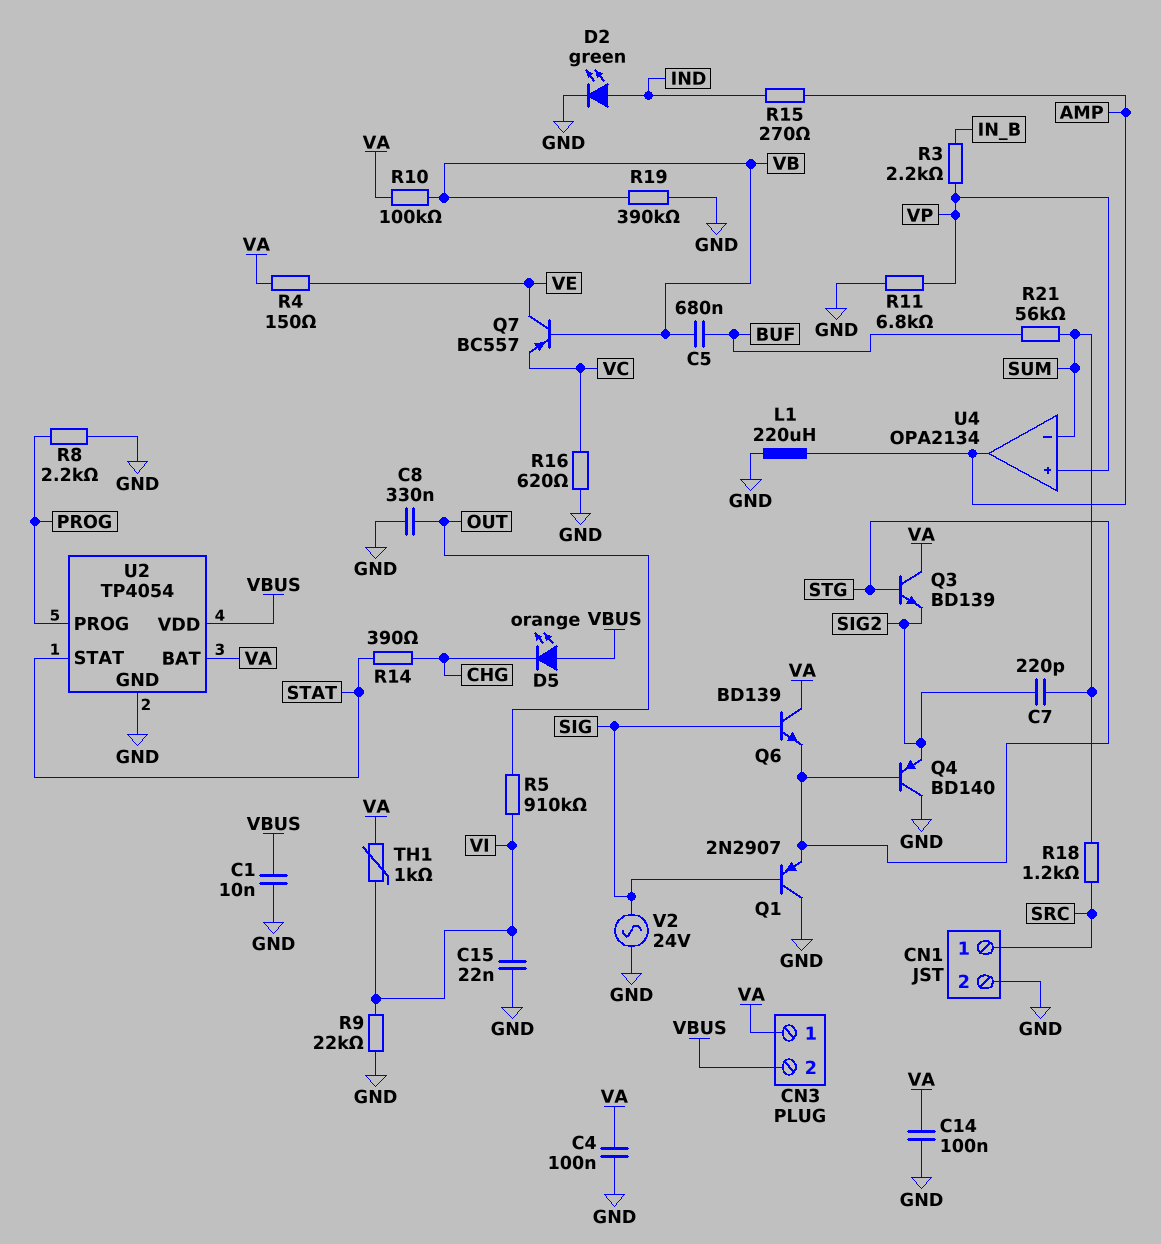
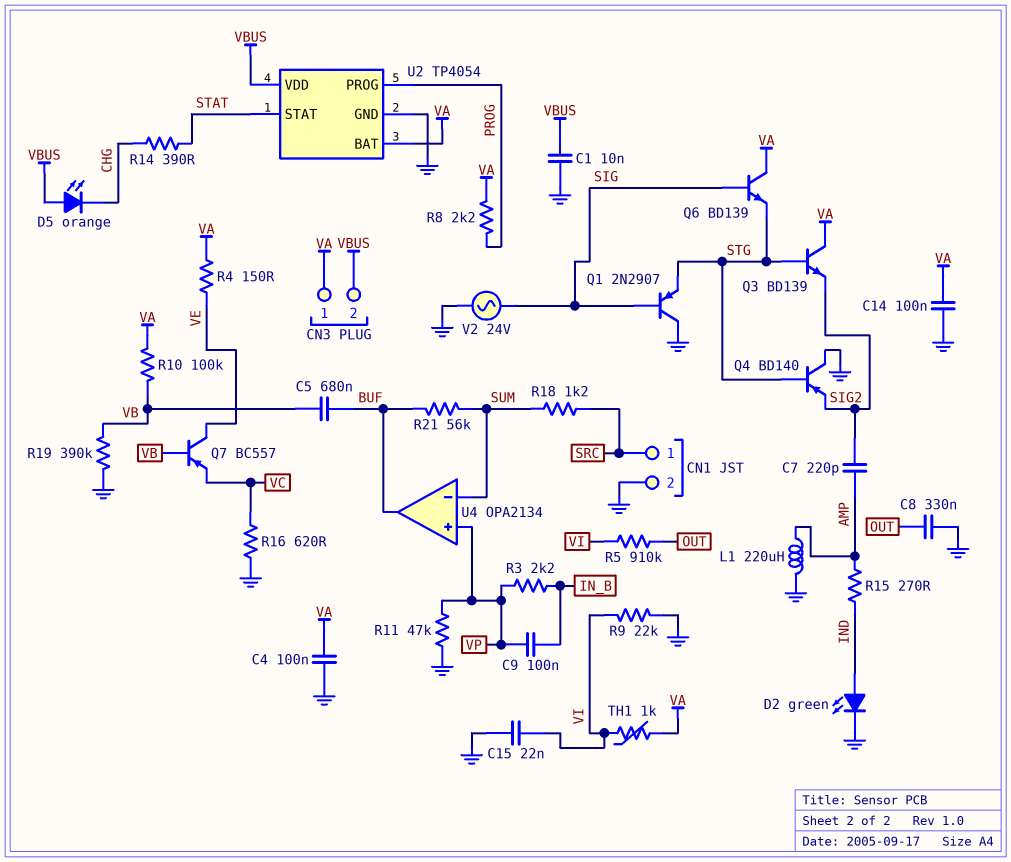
C7: 220pF (SIG2, SUM) -> 220pF (AMP, SIG2)
C9: none -> 100nF (IN_B, VP)
R8: 2.2k (GND, PROG) -> 2.2k (PROG, VA)
R11: 6.8k (GND, VP) -> 47k (GND, VP)
U4 pin out: AMP -> BUF

